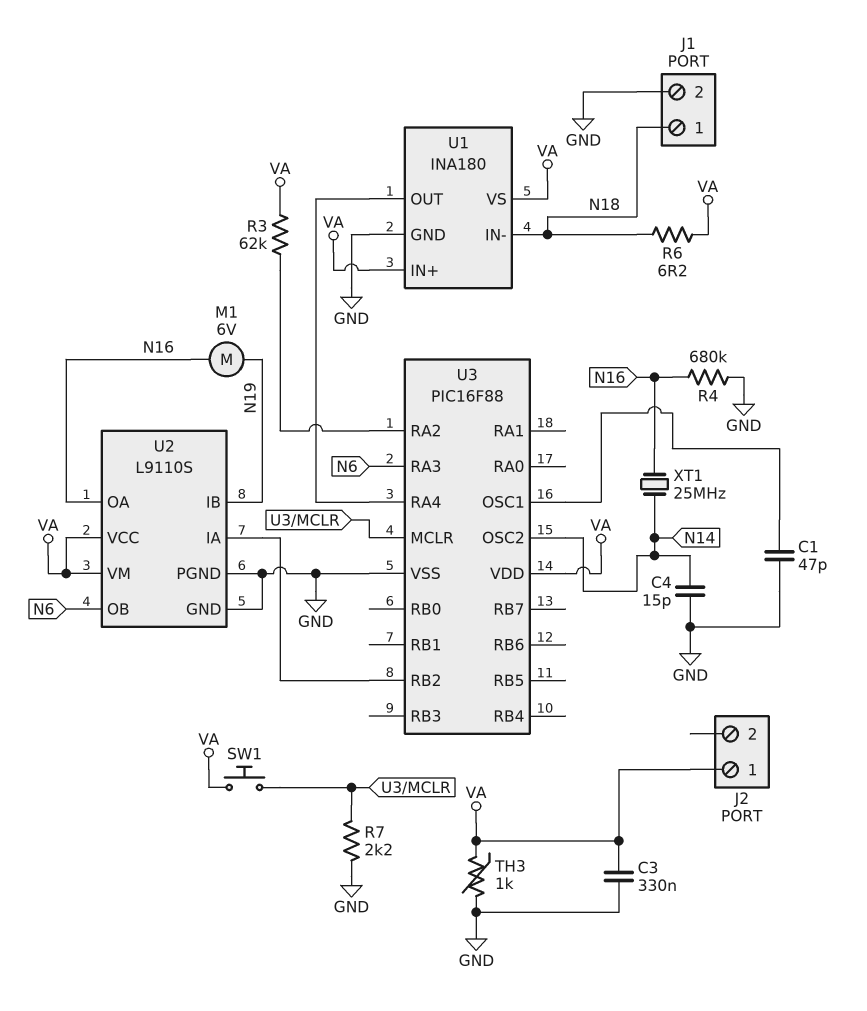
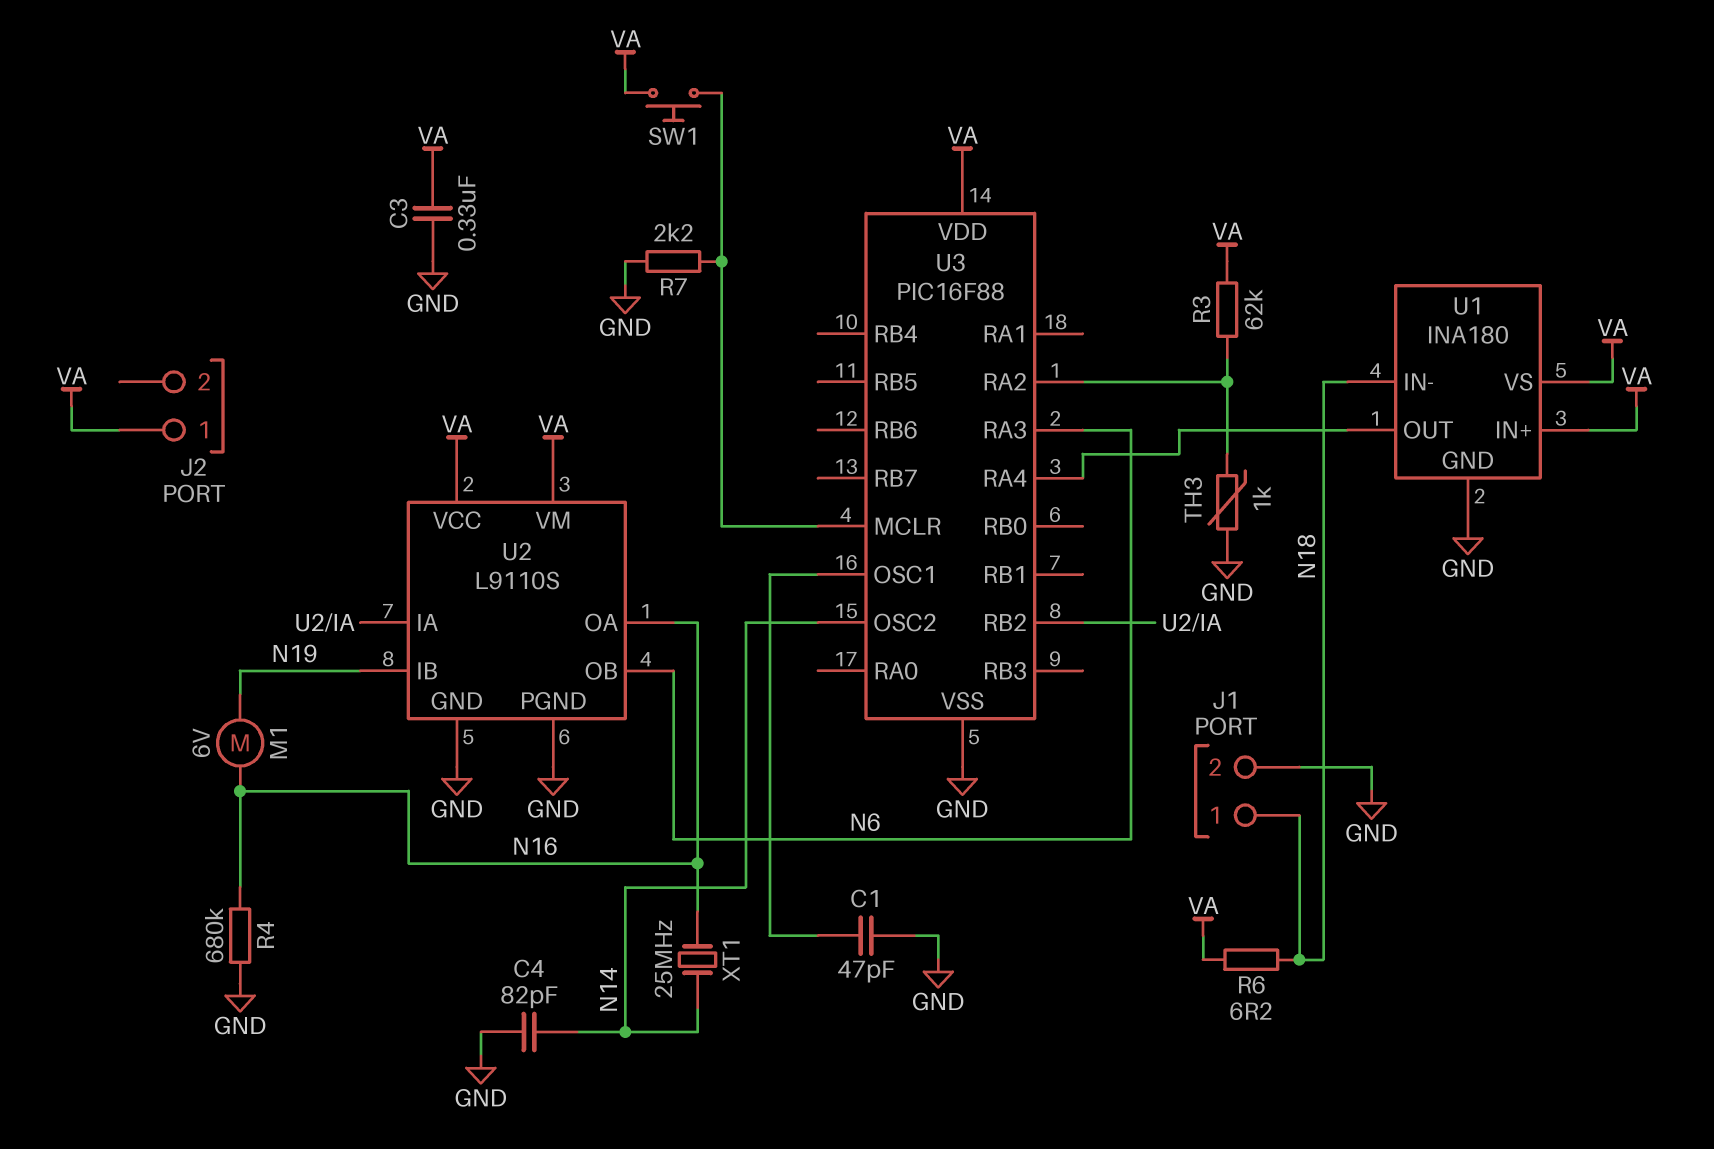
C4: 15pF (GND, N14) -> 82pF (GND, N14)
TH3: 1k (GND, VA) -> 1k (GND, U3/RA2)

